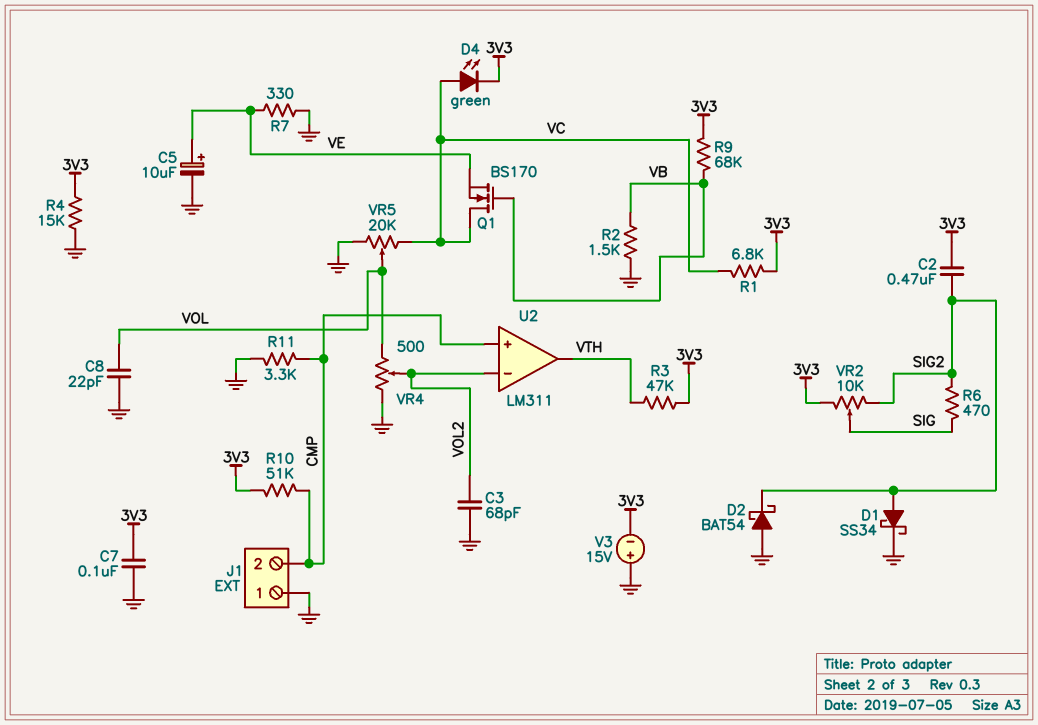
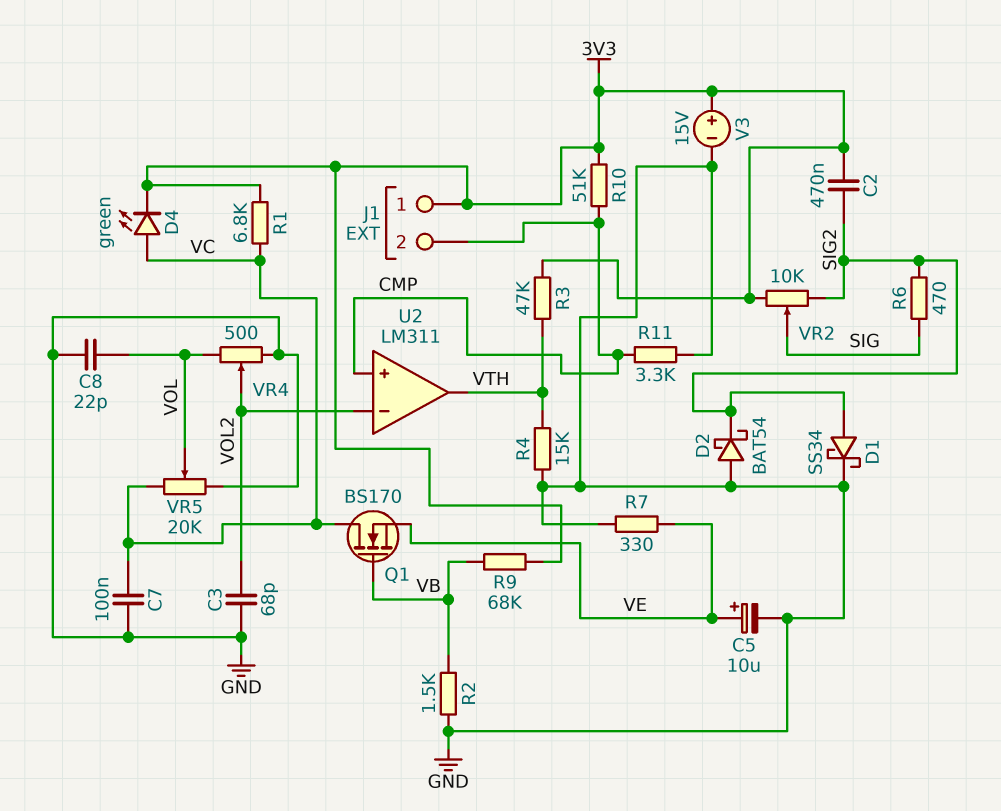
C7: 100nF (3V3, GND) -> 100nF (GND, VC)
J1 pin 1: GND -> 3V3
R4: 15k (3V3, GND) -> 15k (GND, VTH)
V3: 15V (plus GND, minus 3V3) -> 15V (plus 3V3, minus GND)

